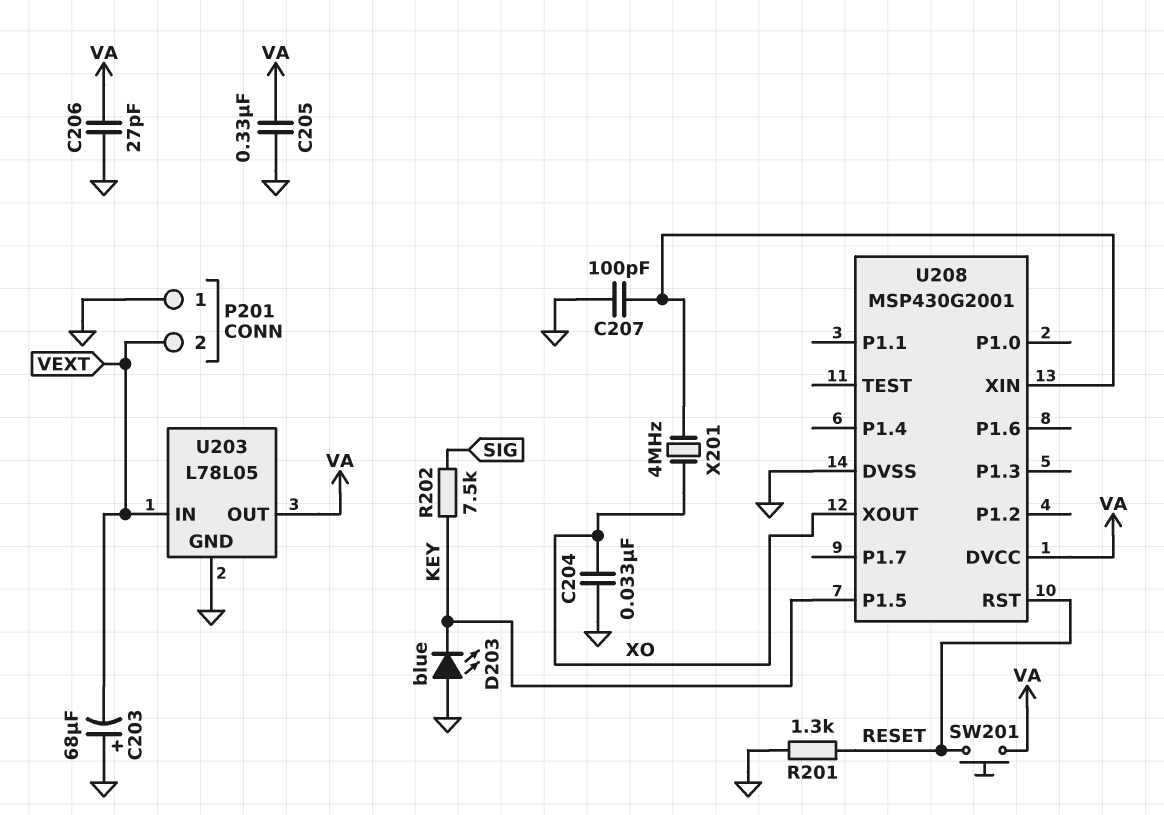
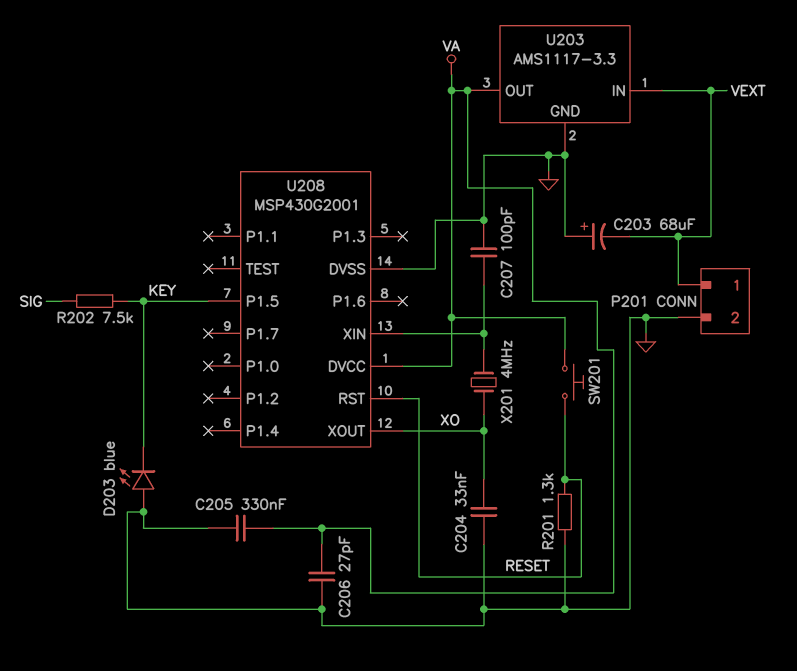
P201 pin 1: GND -> VEXT
P201 pin 2: VEXT -> GND
U203: L78L05 -> AMS1117-3.3

